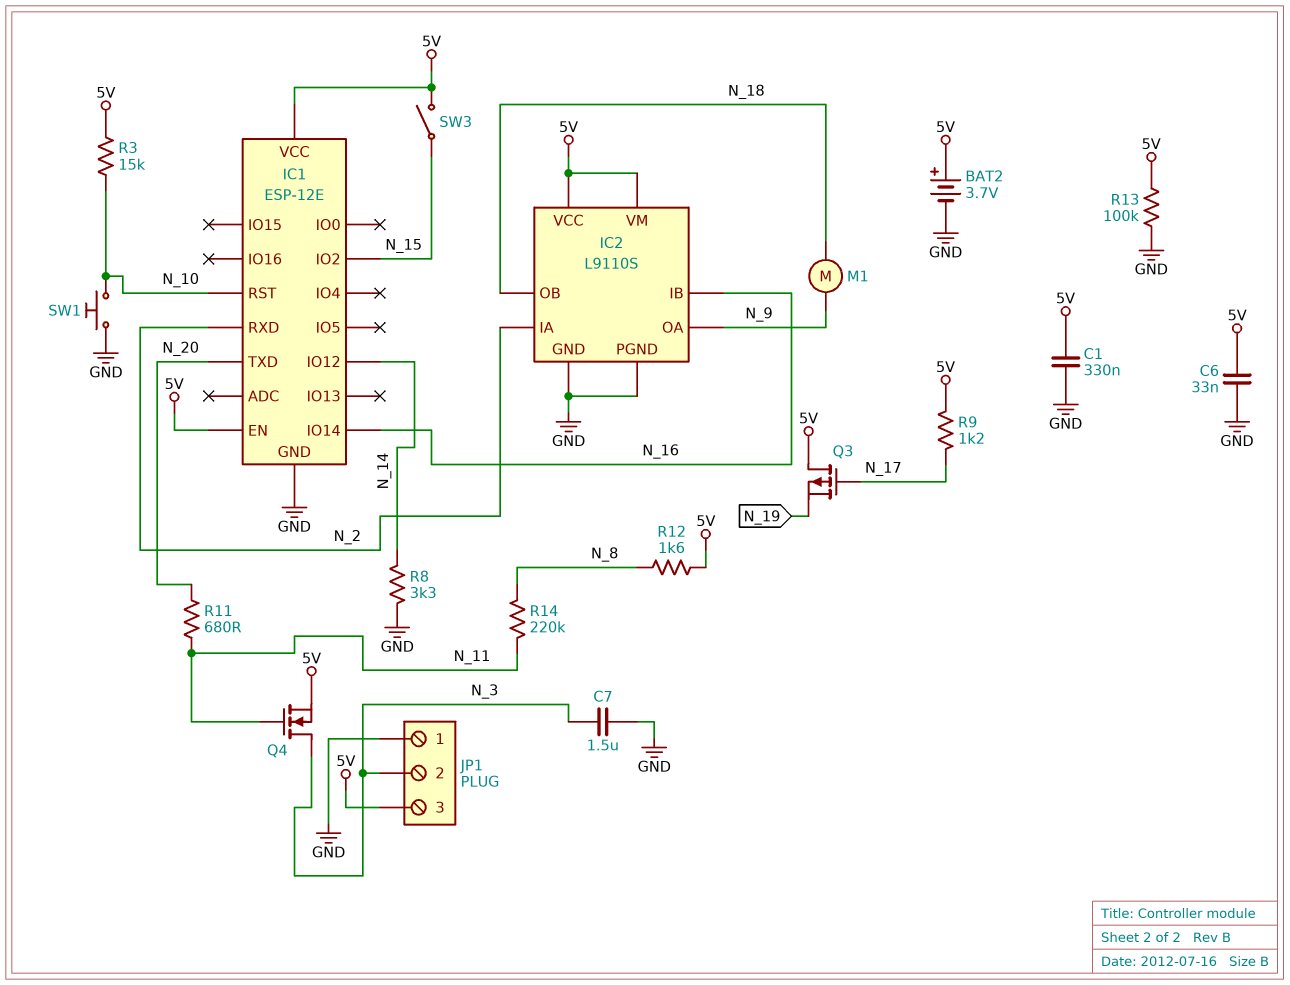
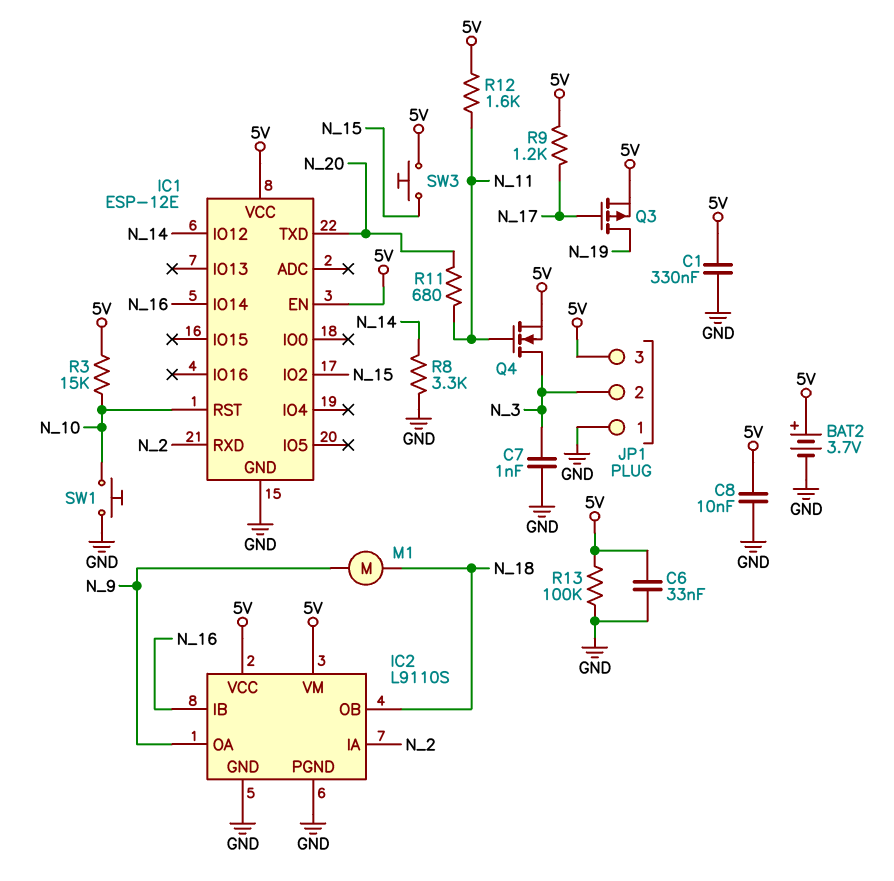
C7: 1.5uF (GND, N_3) -> 1nF (GND, N_3)
C8: none -> 10nF (5V, GND)
Q3: PMOS (G N_17, D 5V, S N_19) -> PMOS (G N_17, D N_19, S 5V)
R12: 1.6k (5V, N_8) -> 1.6k (5V, N_11)
R14: 220k (N_8, N_11) -> none
SW3: switch (5V, N_15) -> button (5V, N_15)

